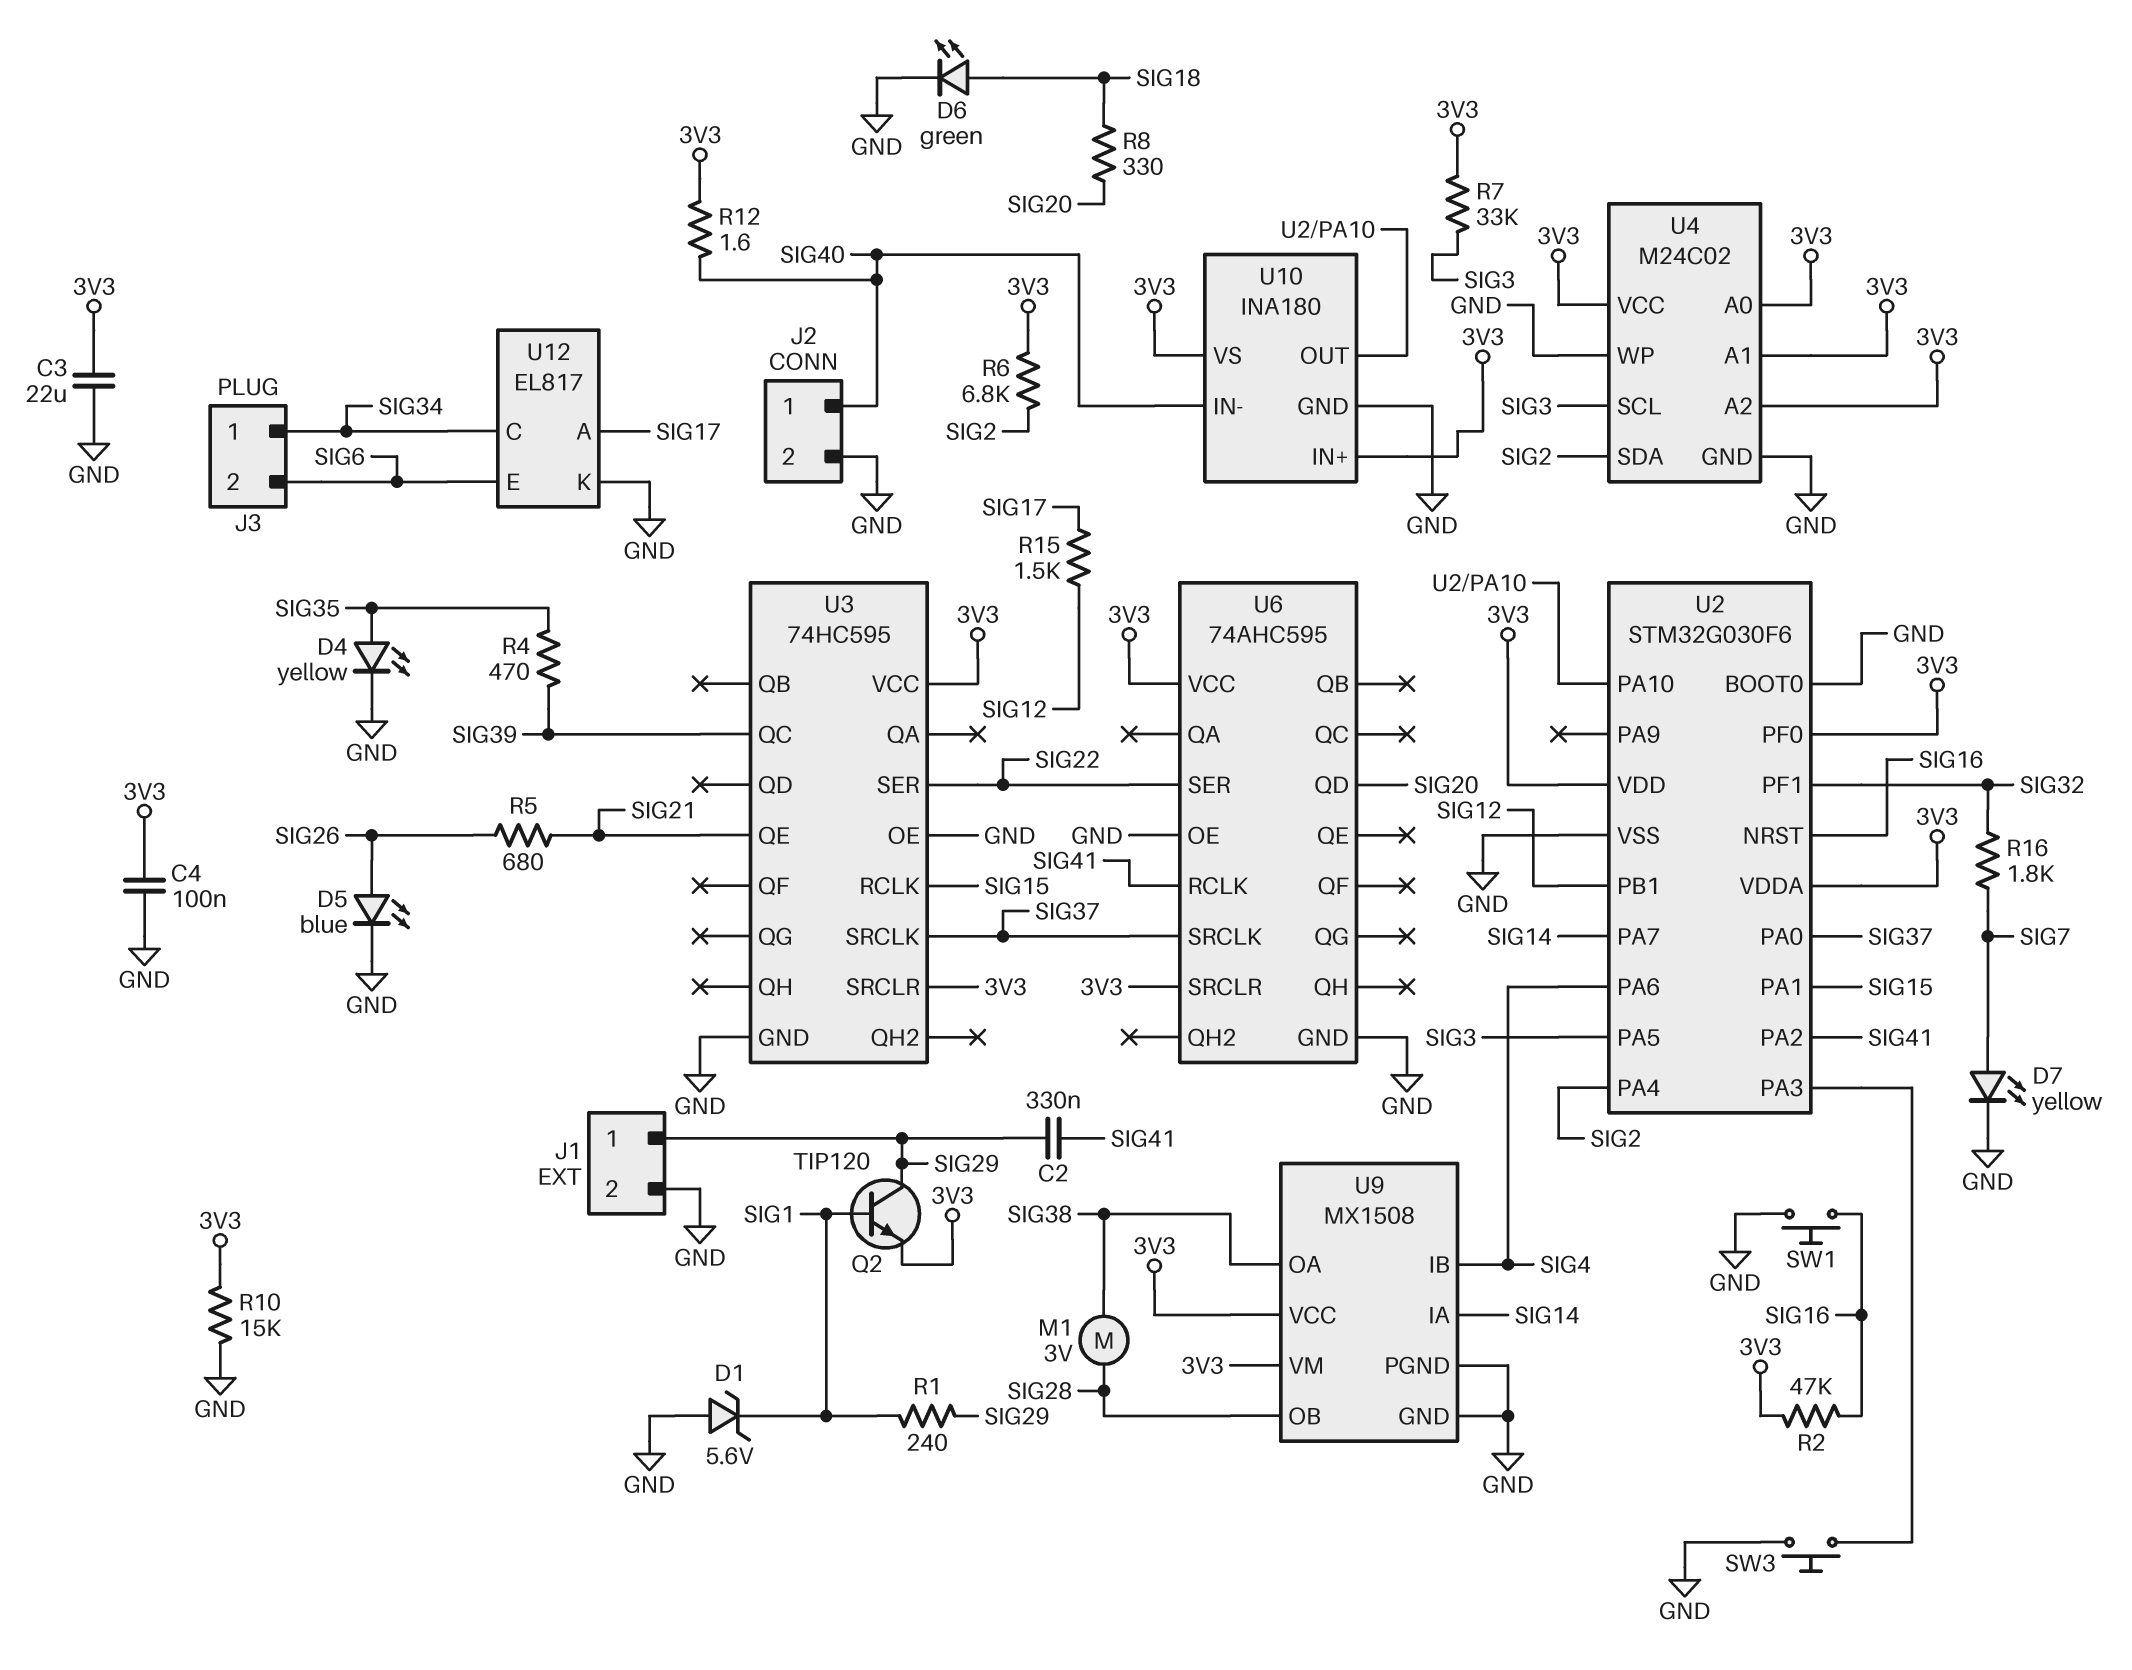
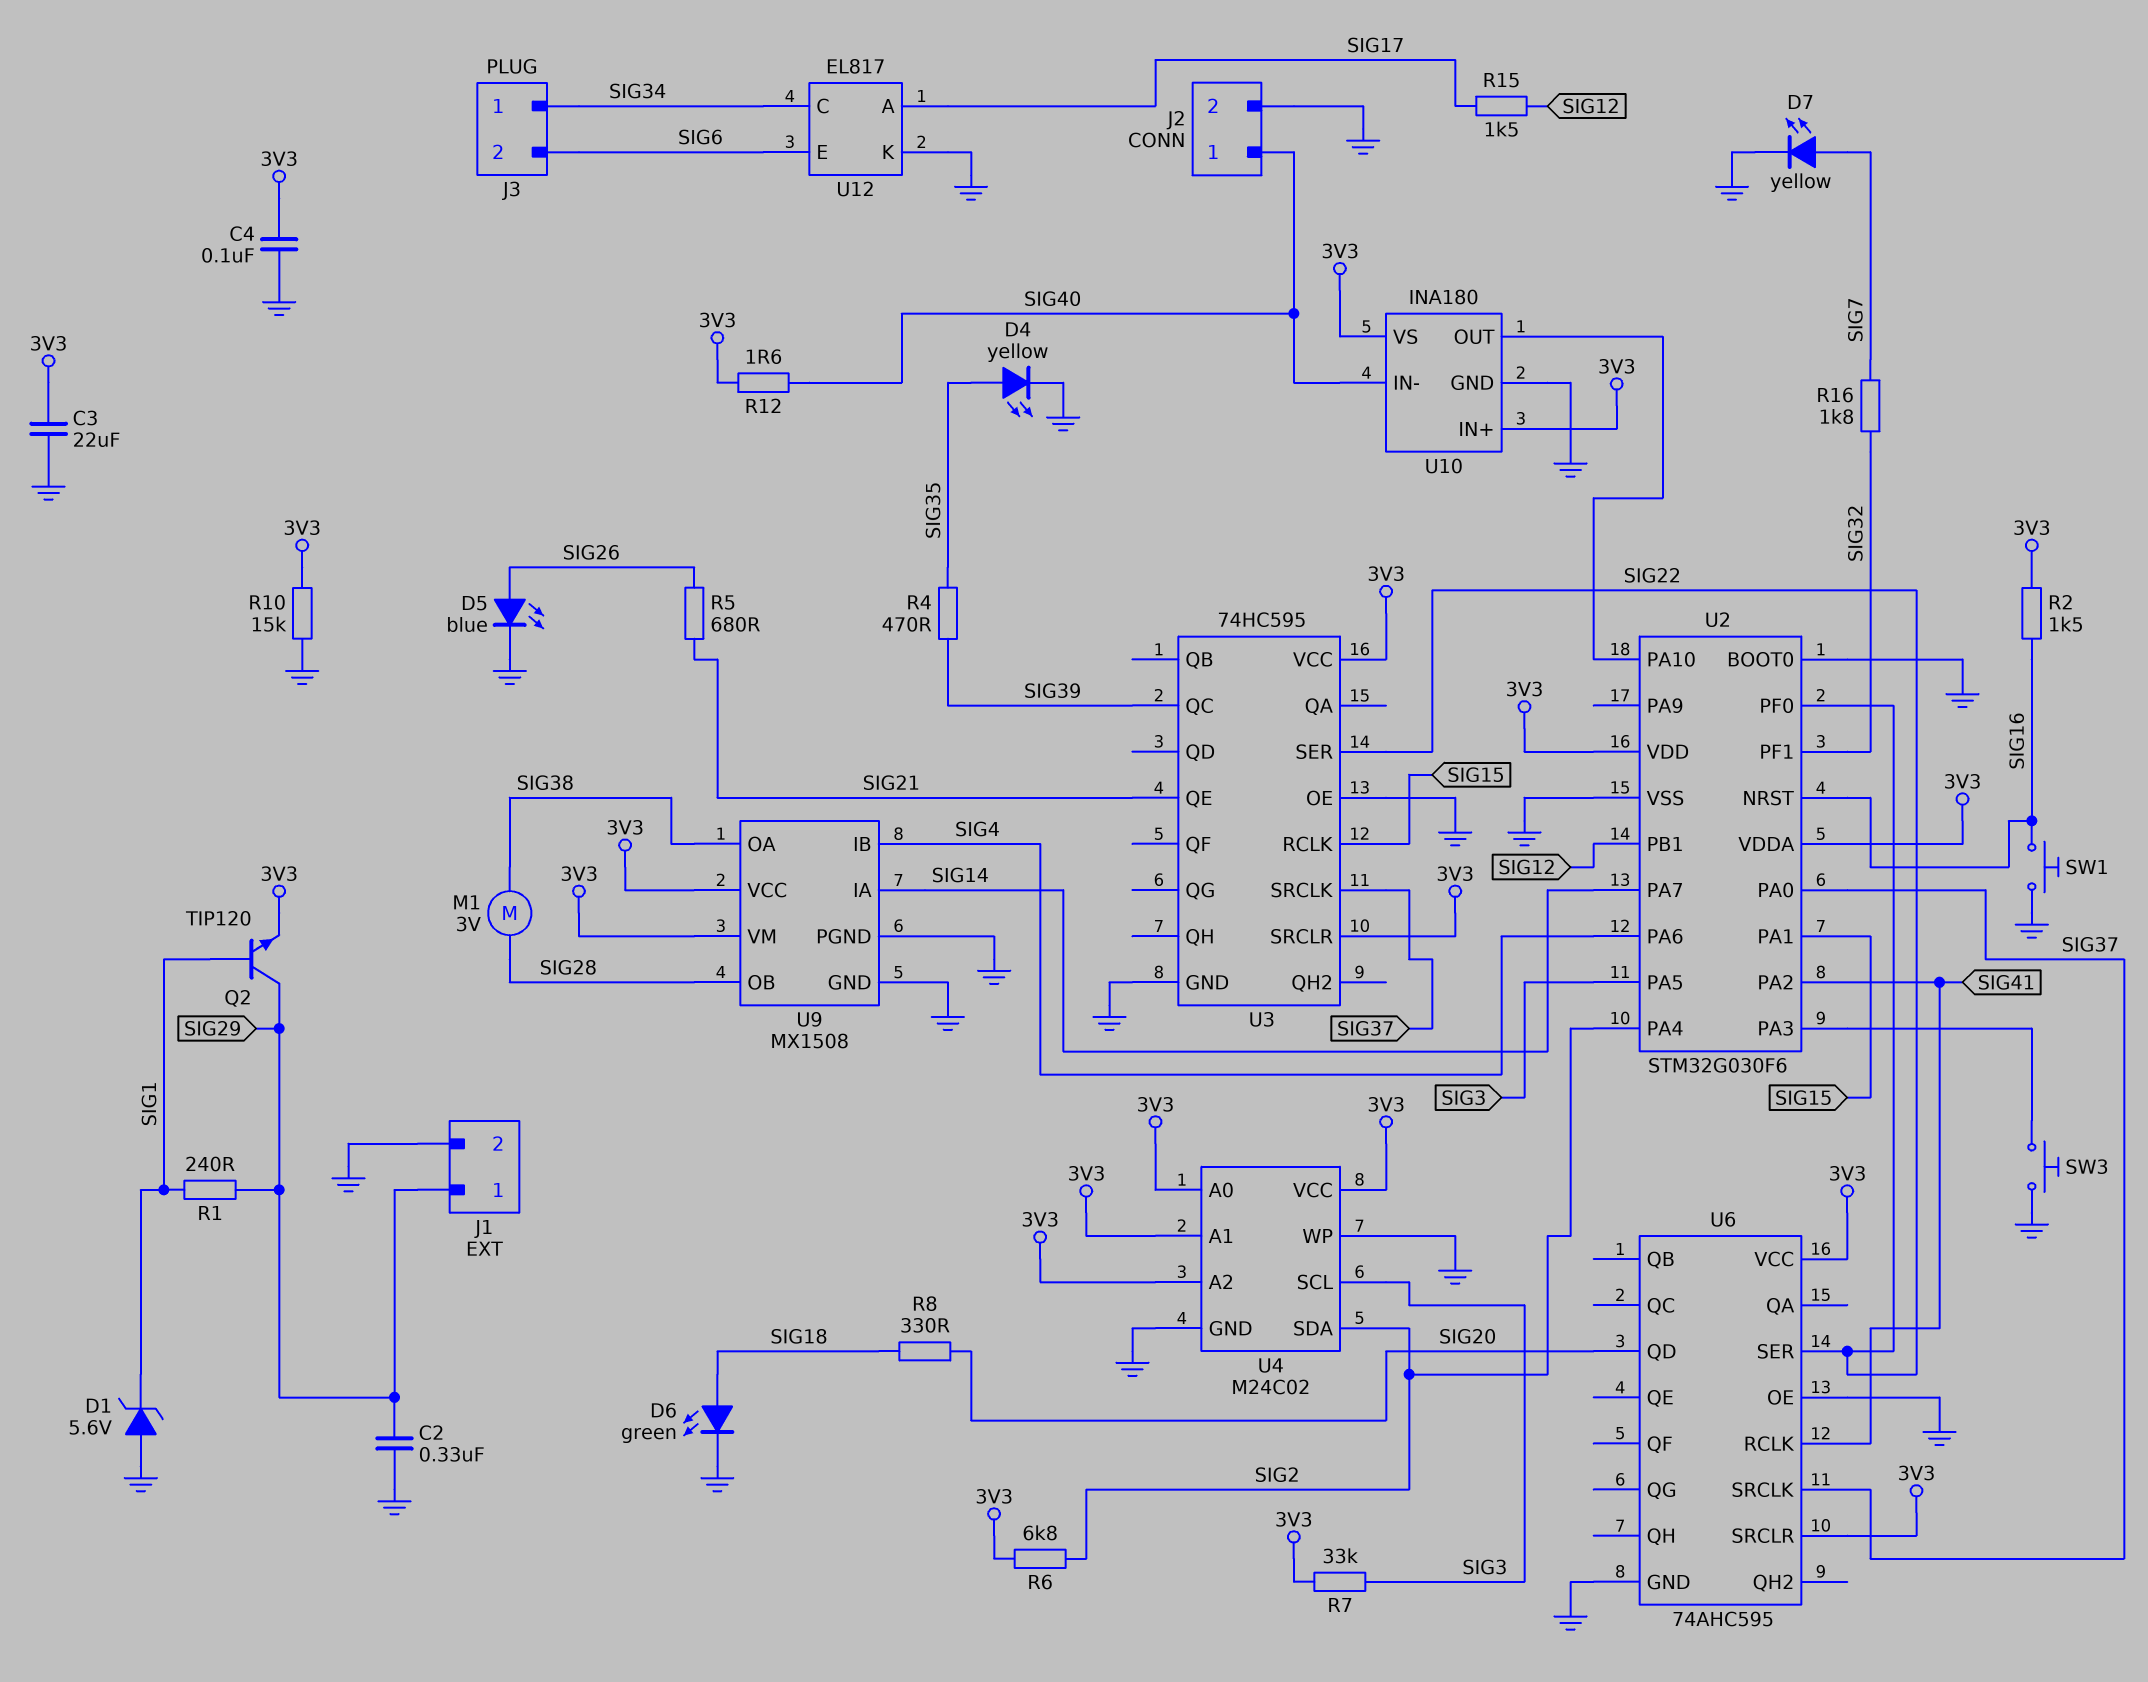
C2: 330nF (SIG29, SIG41) -> 330nF (GND, SIG29)
R2: 47k (3V3, SIG16) -> 1.5k (3V3, SIG16)
U2 pin PF0: 3V3 -> SIG22

